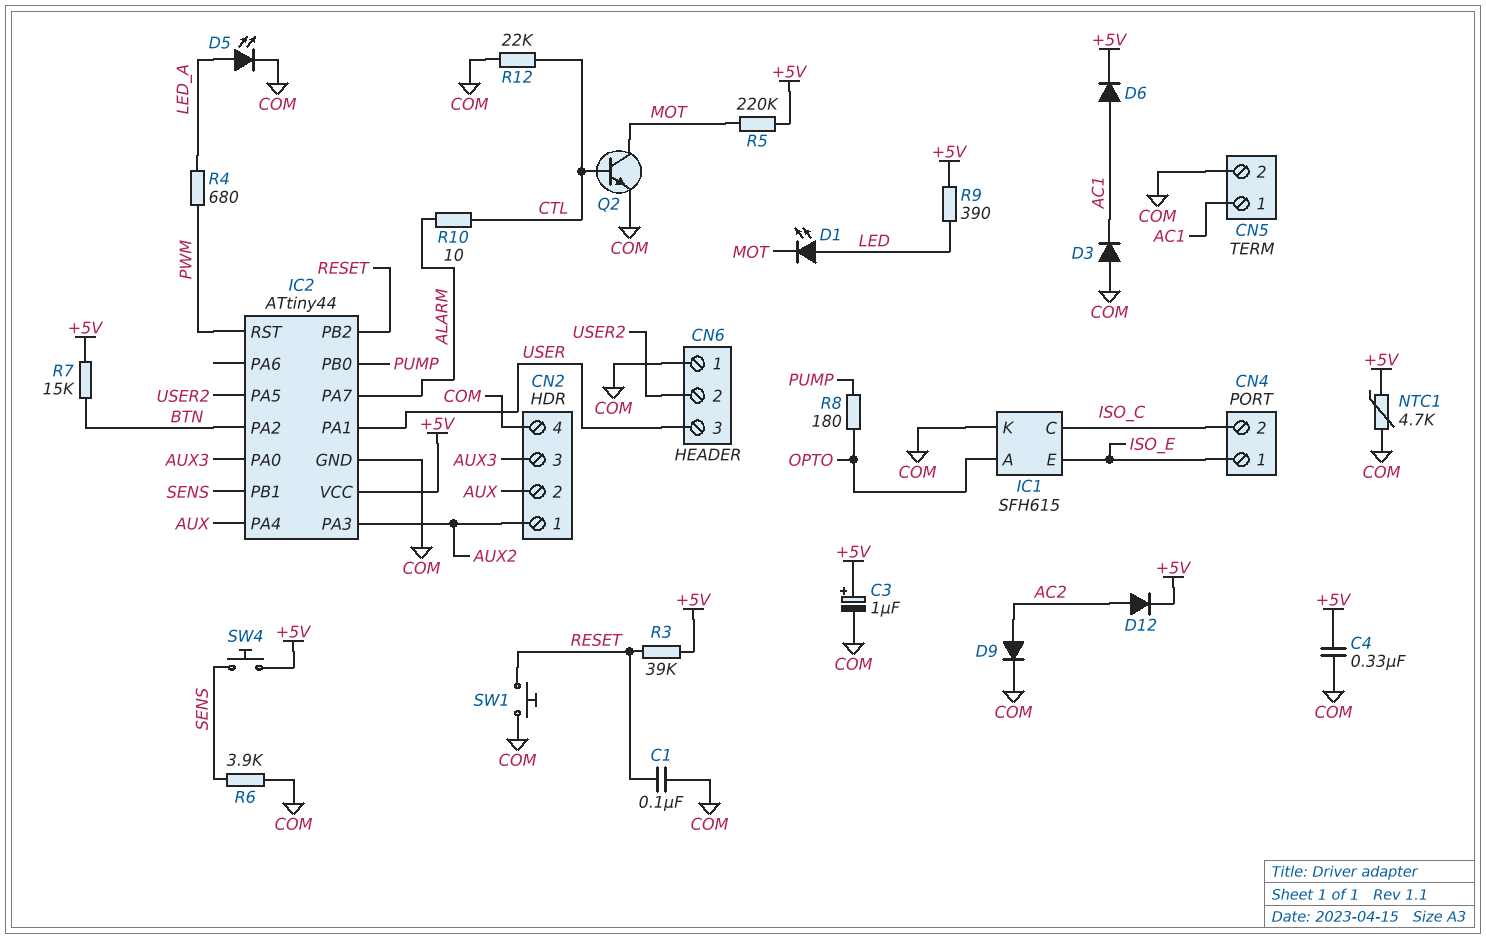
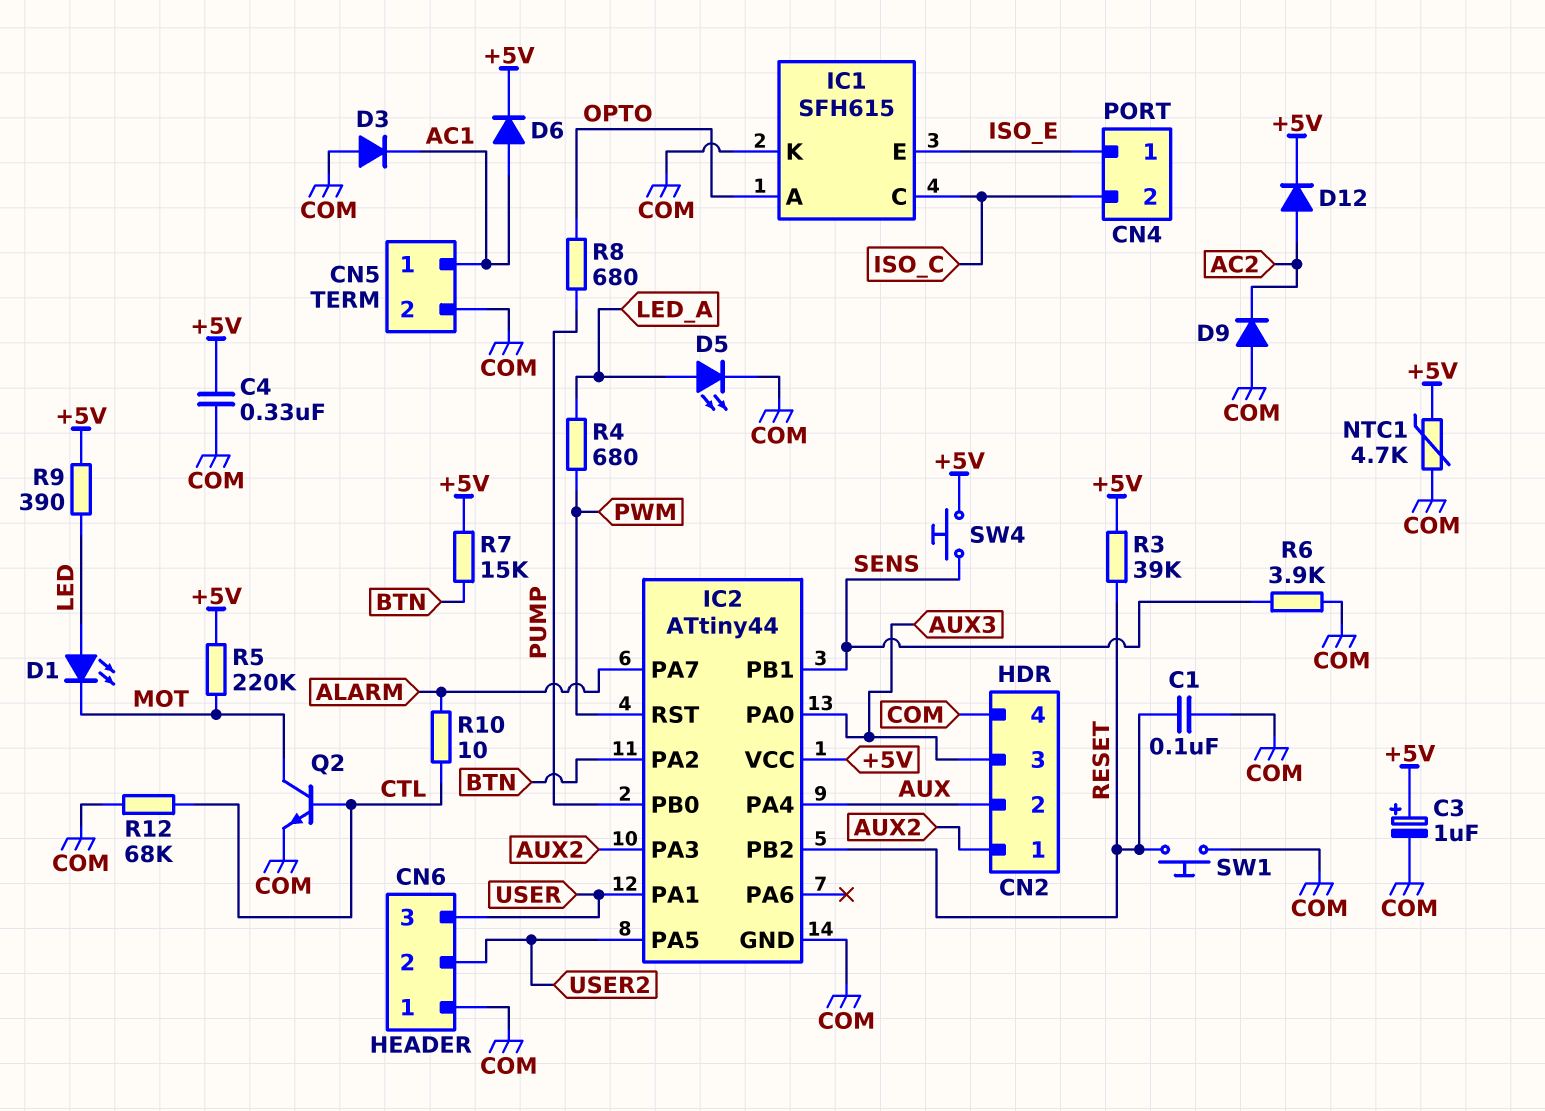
D9: diode (A AC2, K COM) -> diode (A COM, K AC2)
R8: 180 (OPTO, PUMP) -> 680 (OPTO, PUMP)
R12: 22k (COM, CTL) -> 68k (COM, CTL)

